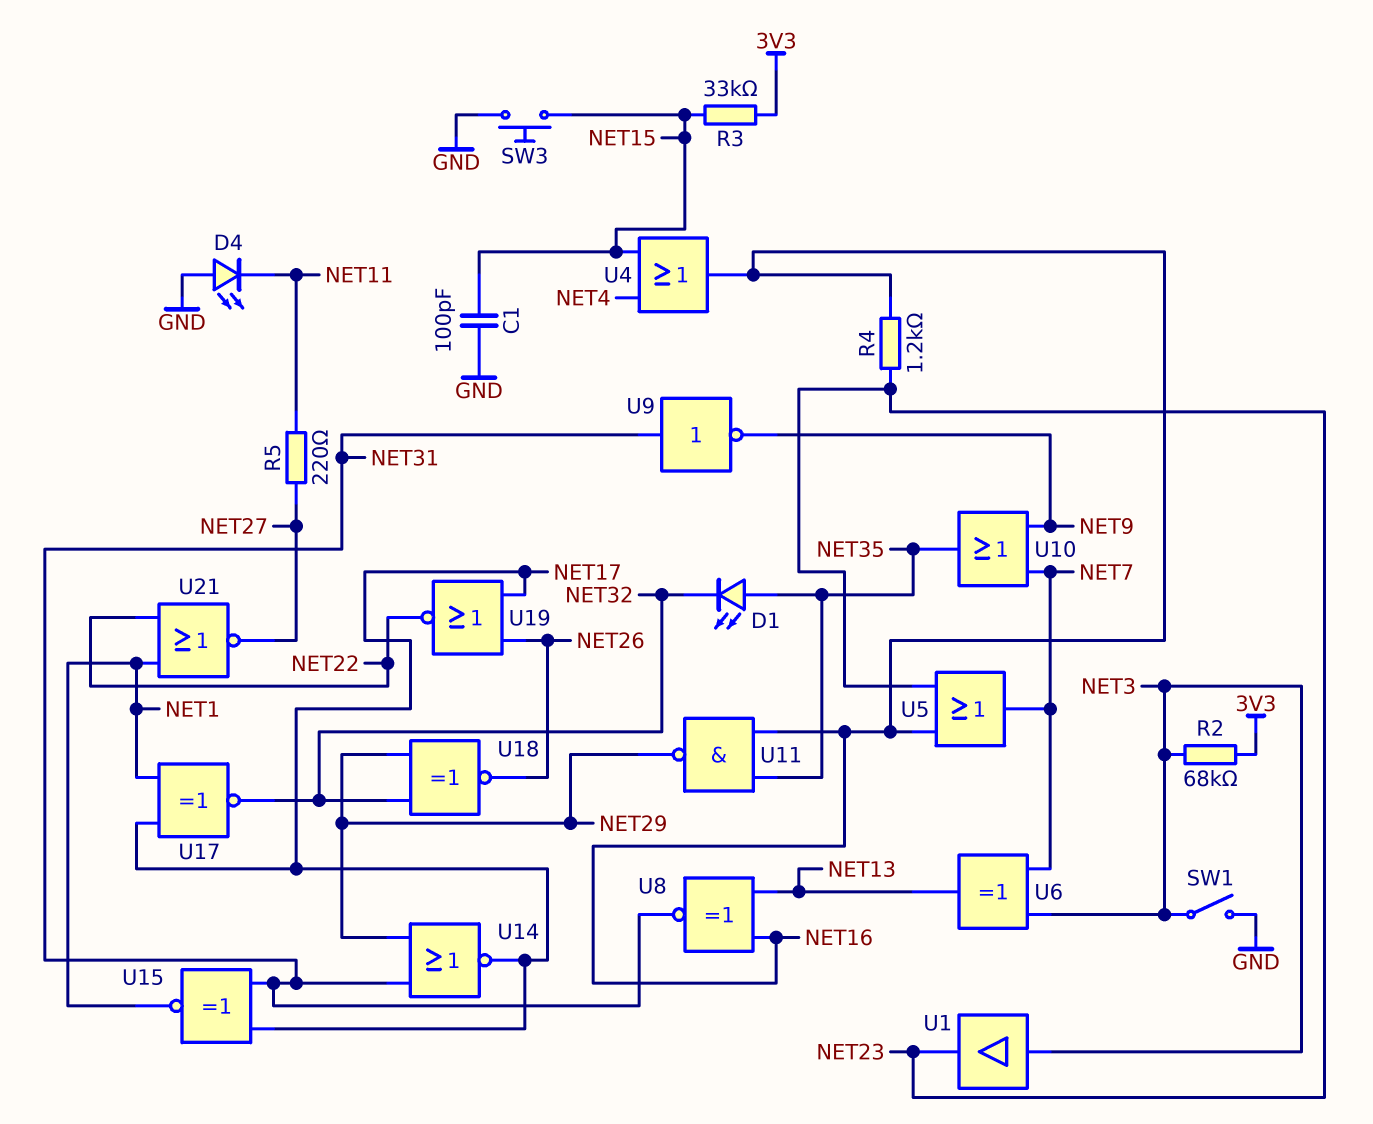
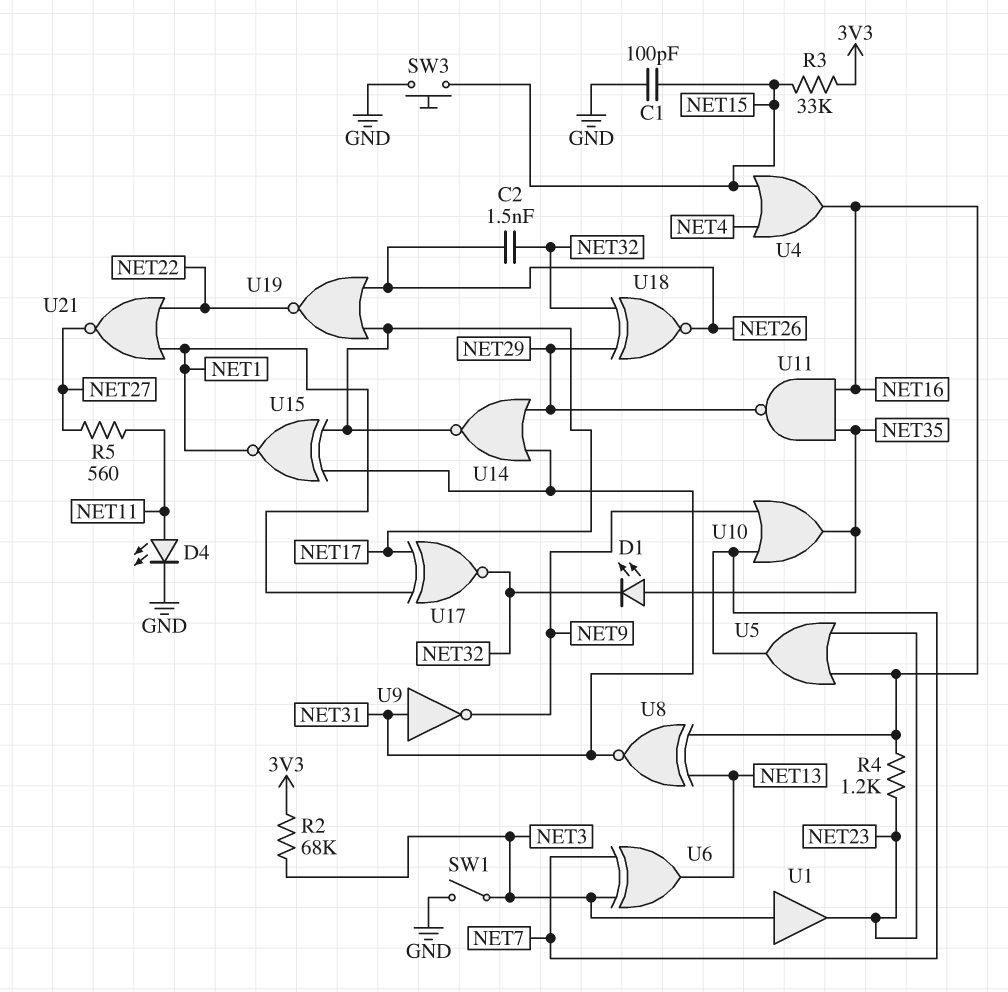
C2: none -> 1.5nF (NET26, NET32)
D4: LED (A GND, K NET11) -> LED (A NET11, K GND)
R5: 220 (NET11, NET27) -> 560 (NET11, NET27)

